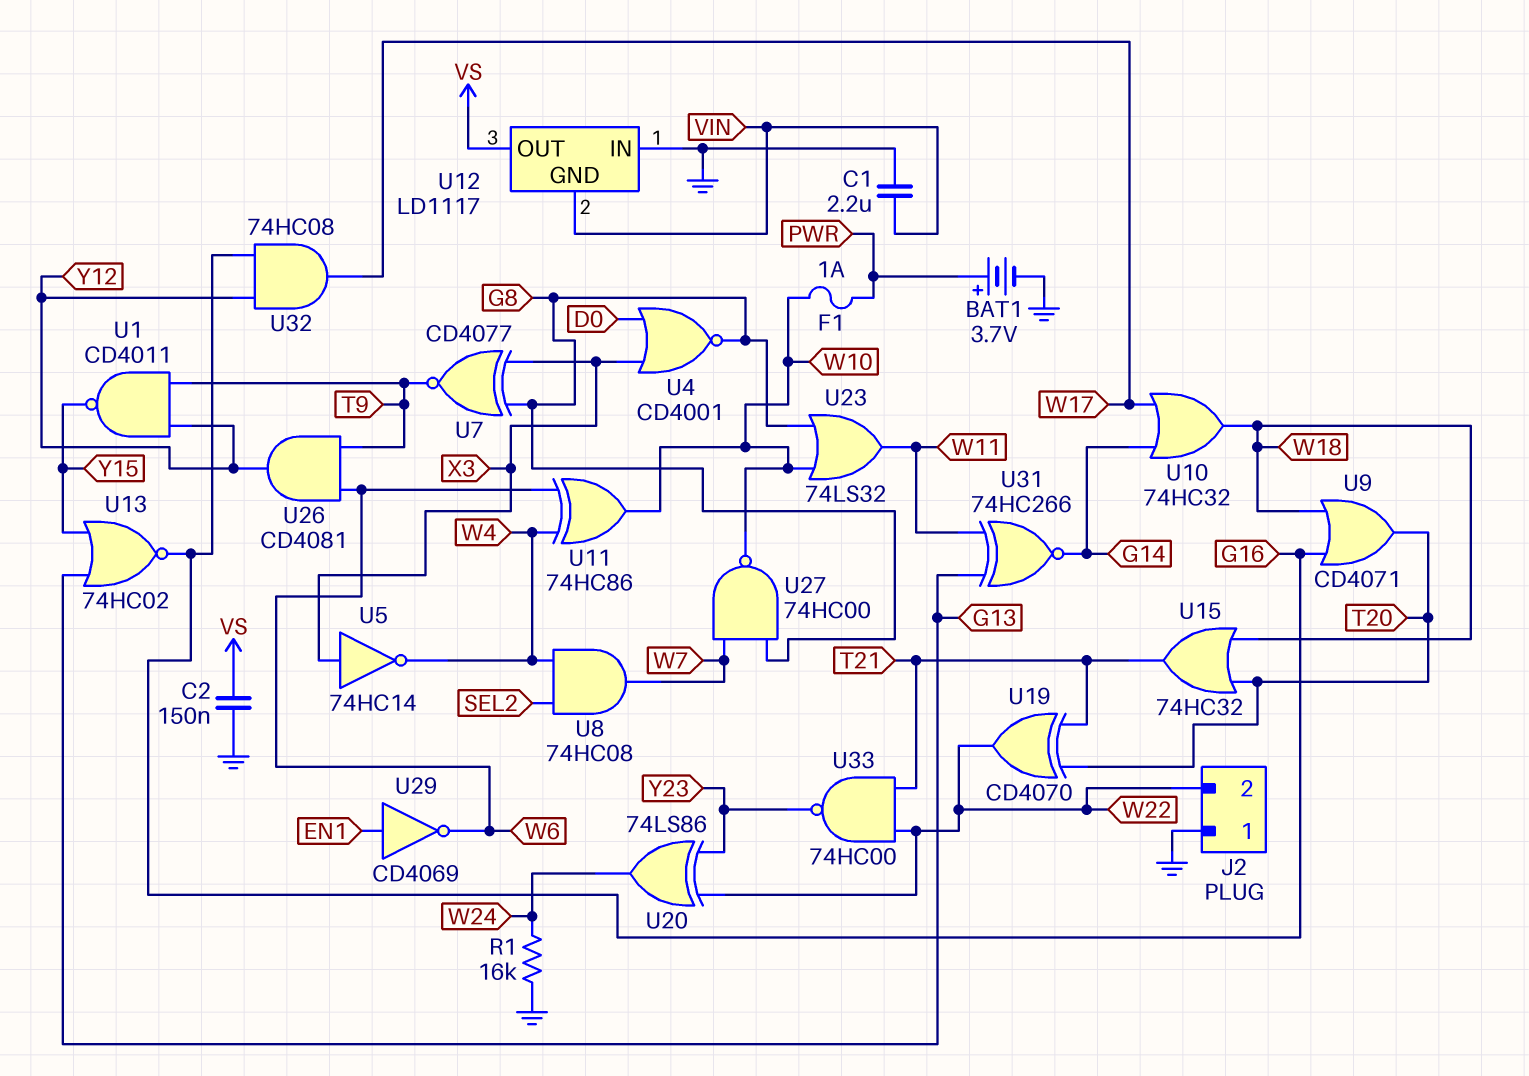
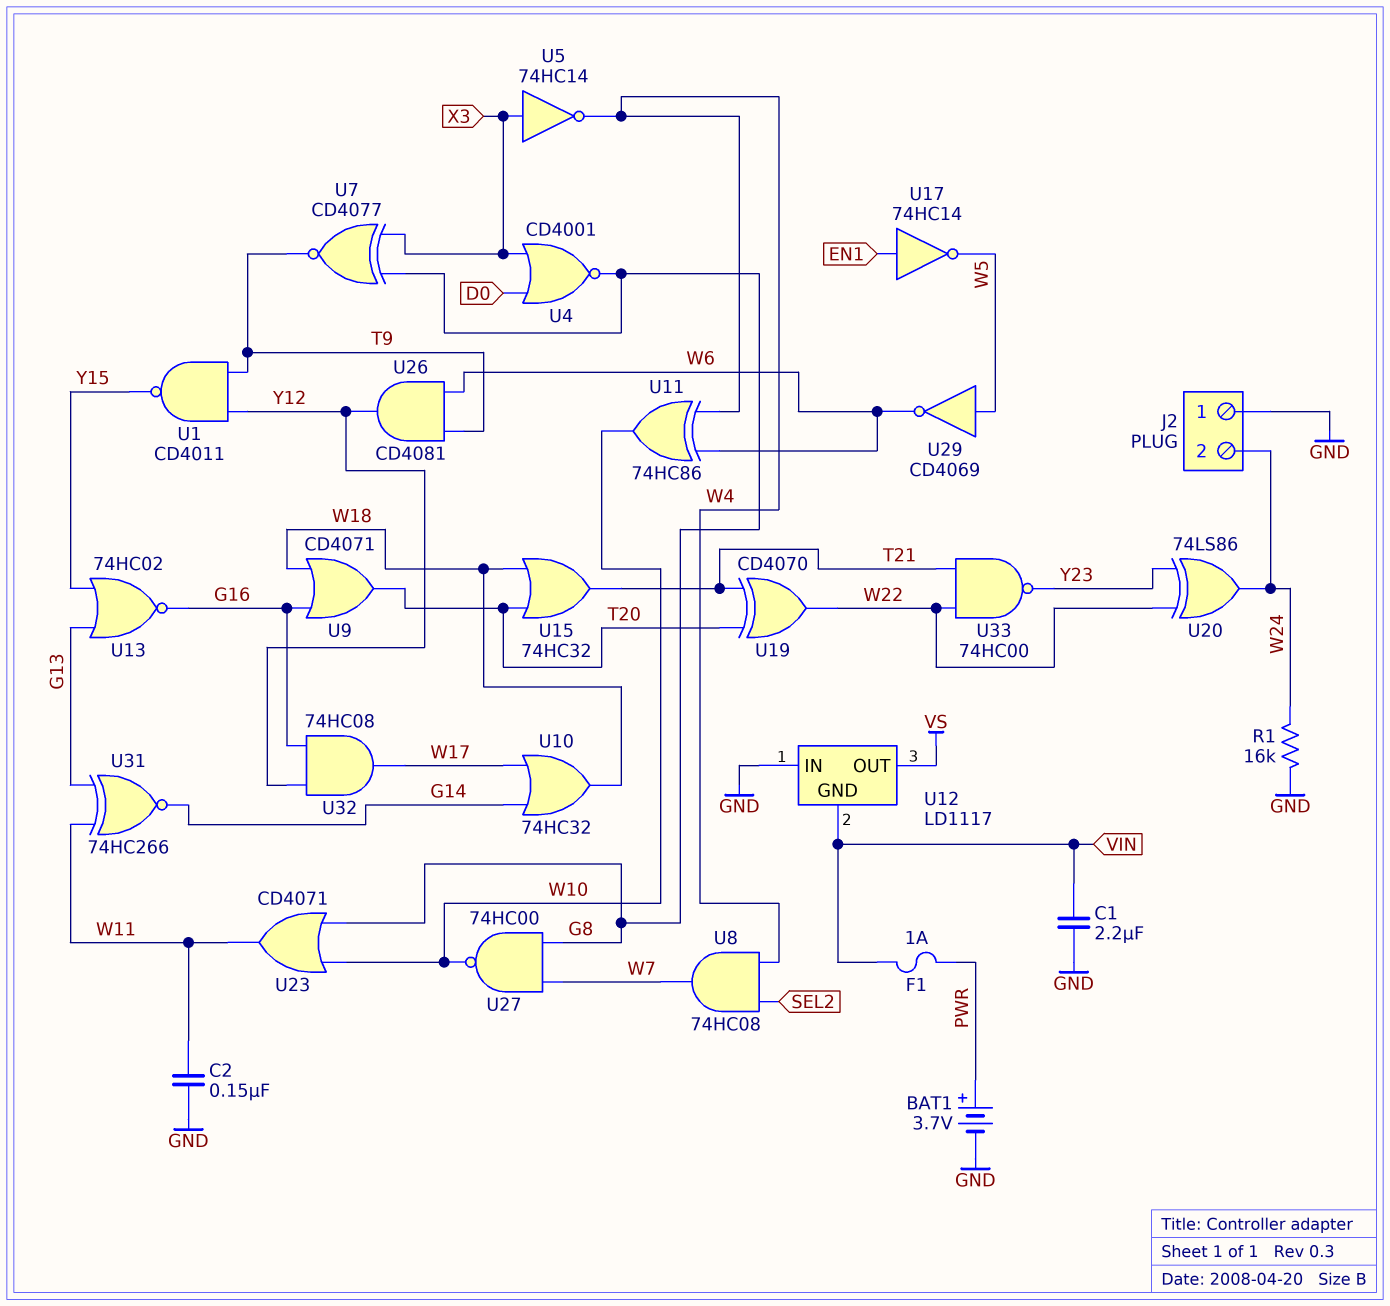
C2: 150nF (GND, VS) -> 150nF (GND, W11)
F1: 1A (PWR, W10) -> 1A (PWR, VIN)
J2 pin 2: W22 -> W24
U17: none -> NOT 74HC14 (in EN1, out W5)
U23: OR 74LS32 (in G8, in W10, out W11) -> OR CD4071 (in G8, in W10, out W11)
U29: NOT CD4069 (in EN1, out W6) -> NOT CD4069 (in W5, out W6)

